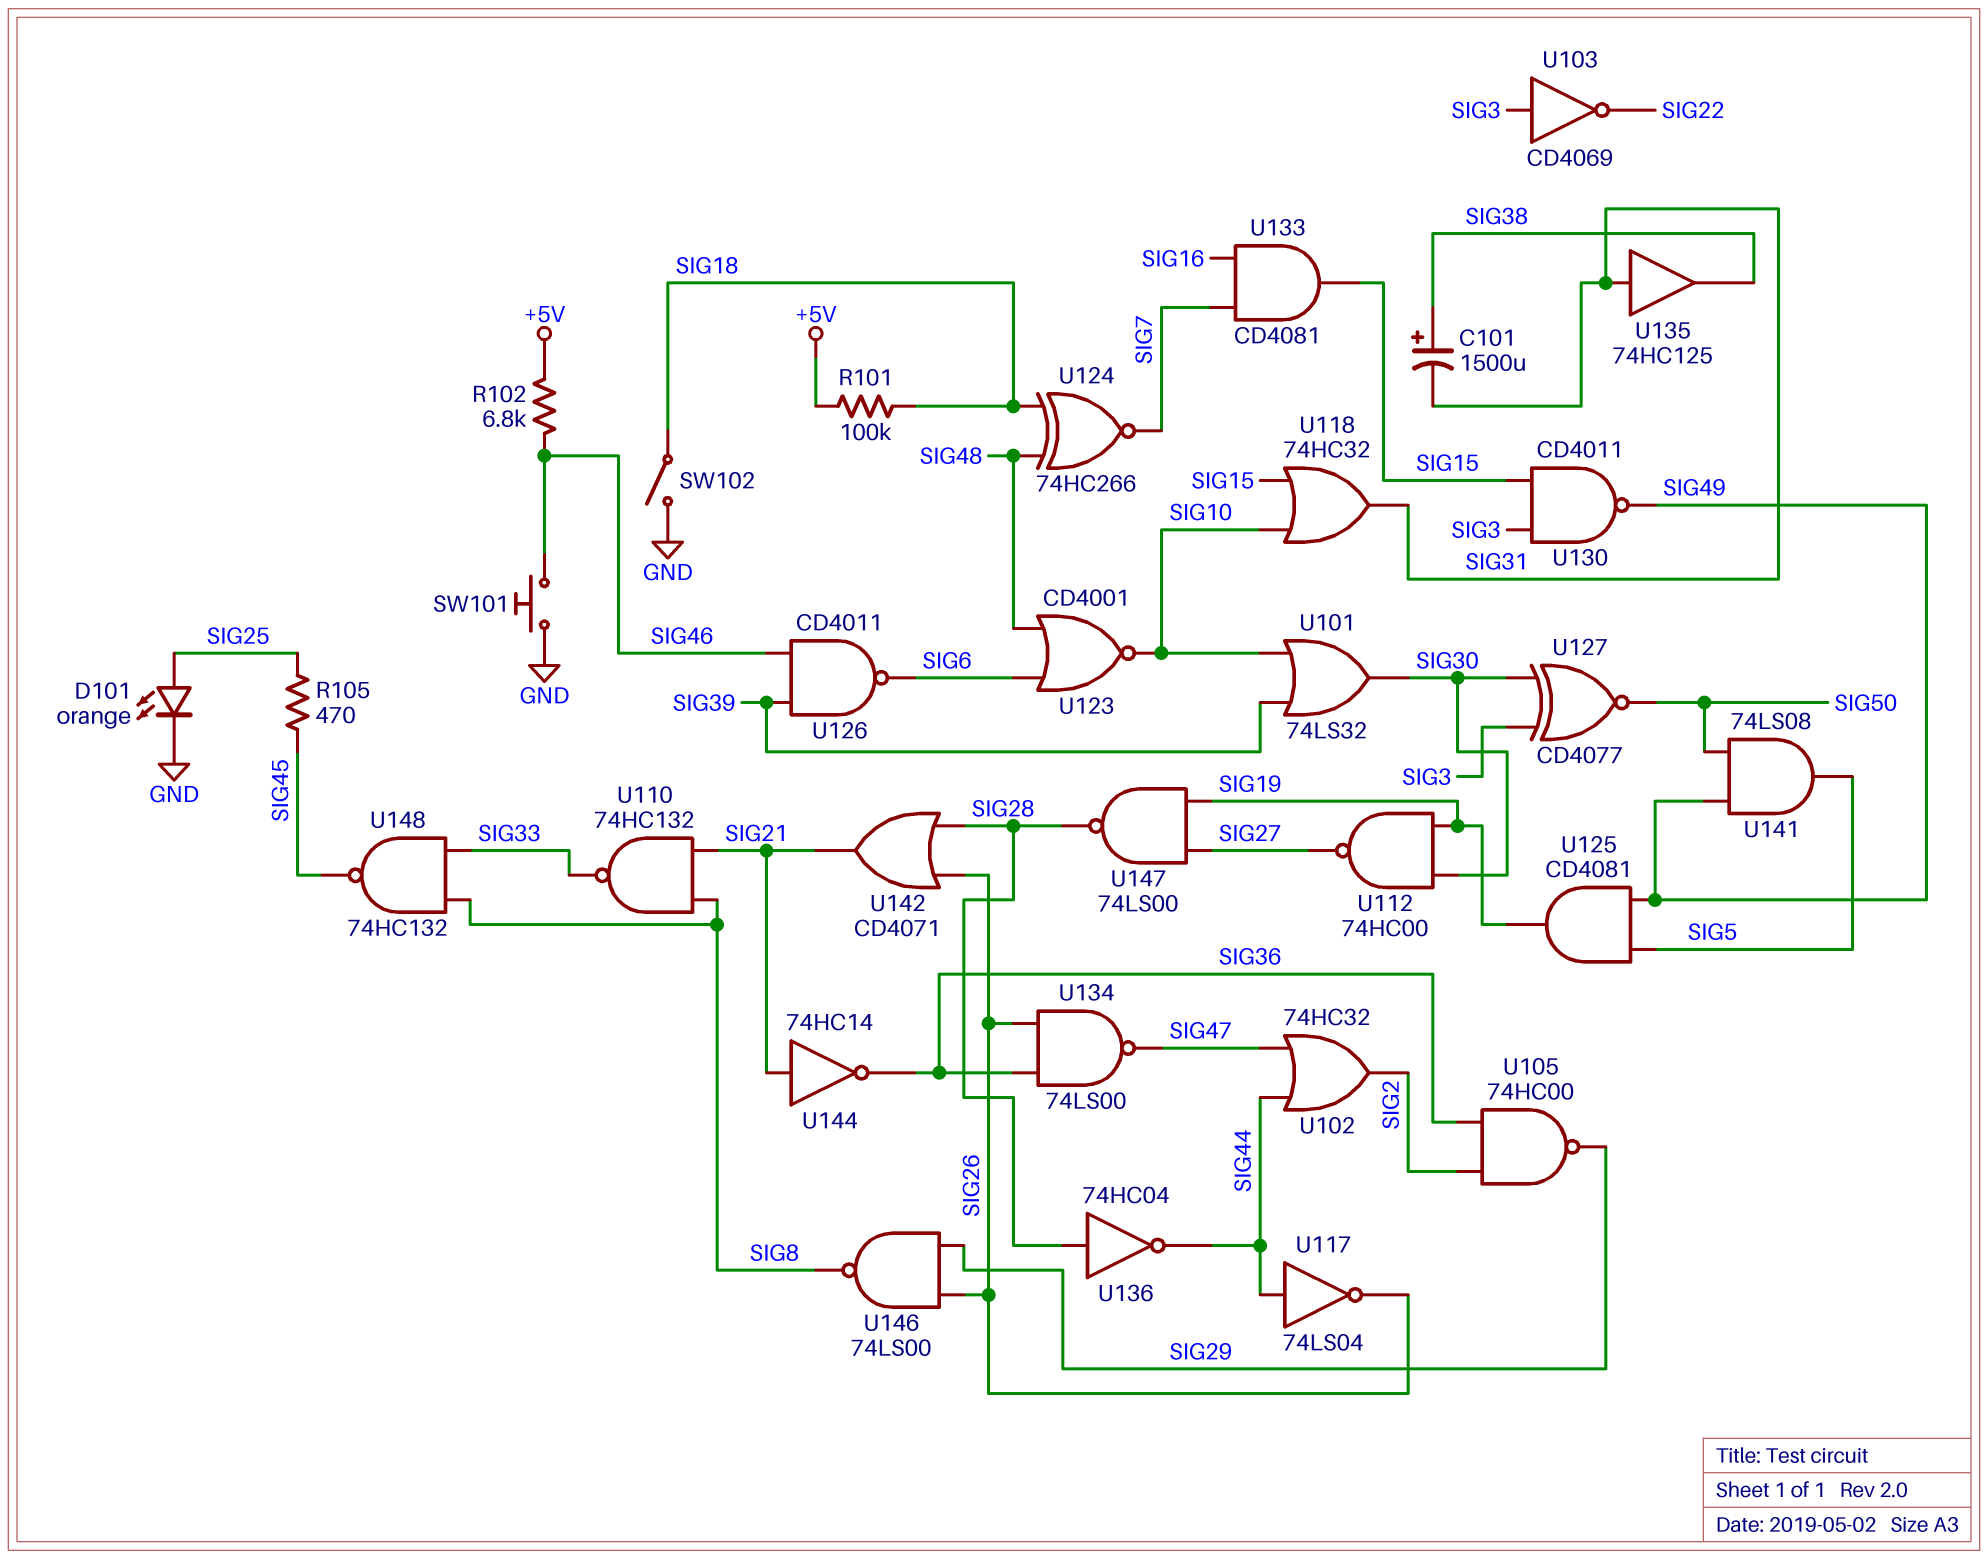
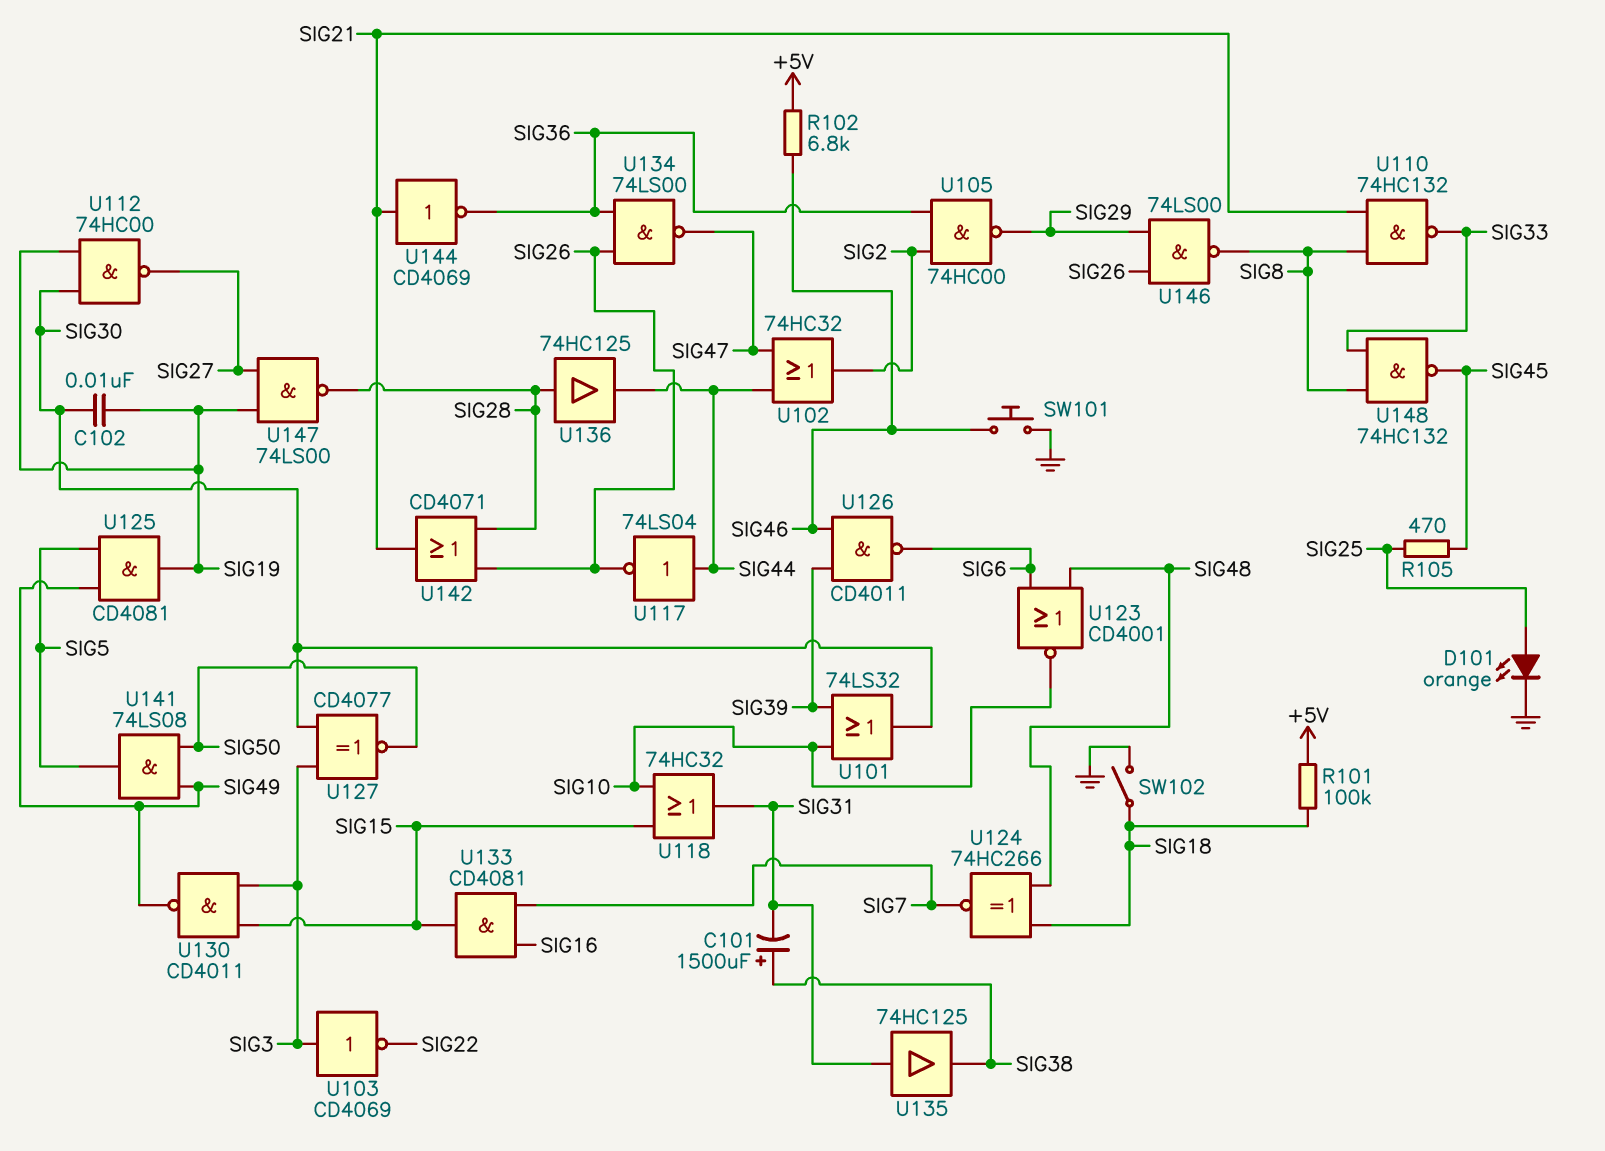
C102: none -> 10nF (SIG19, SIG30)
U136: NOT 74HC04 (in SIG28, out SIG44) -> buffer 74HC125 (in SIG28, out SIG44)
U144: NOT 74HC14 (in SIG21, out SIG36) -> NOT CD4069 (in SIG21, out SIG36)

